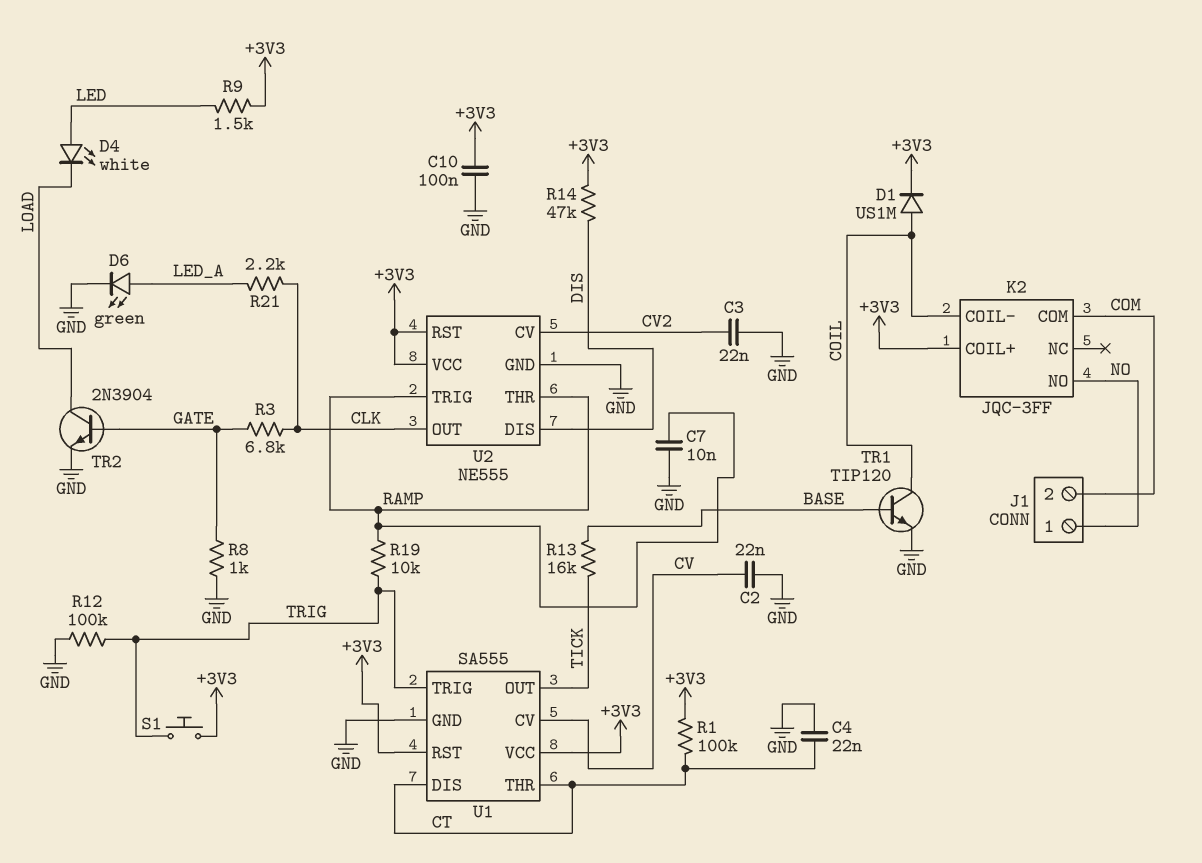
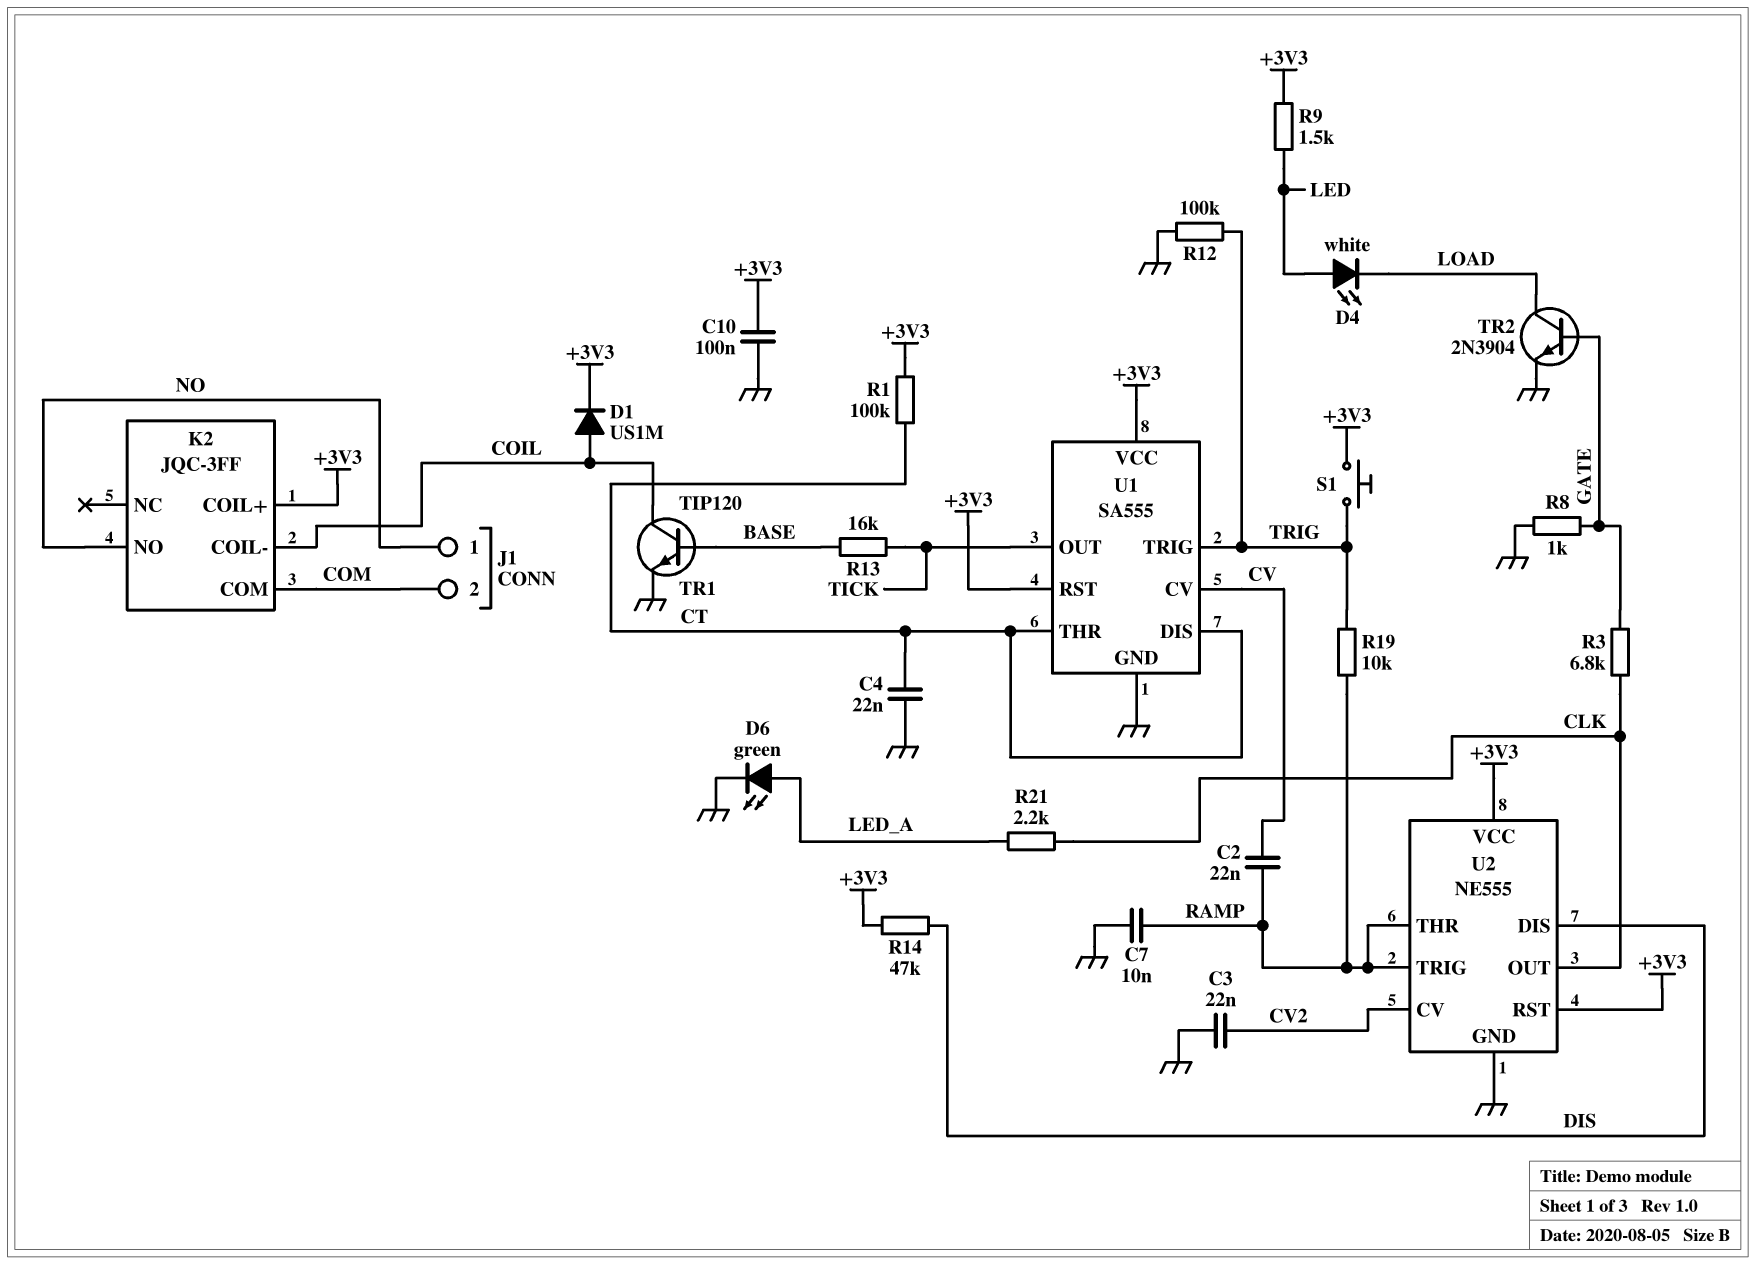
C2: 22nF (CV, GND) -> 22nF (CV, RAMP)

